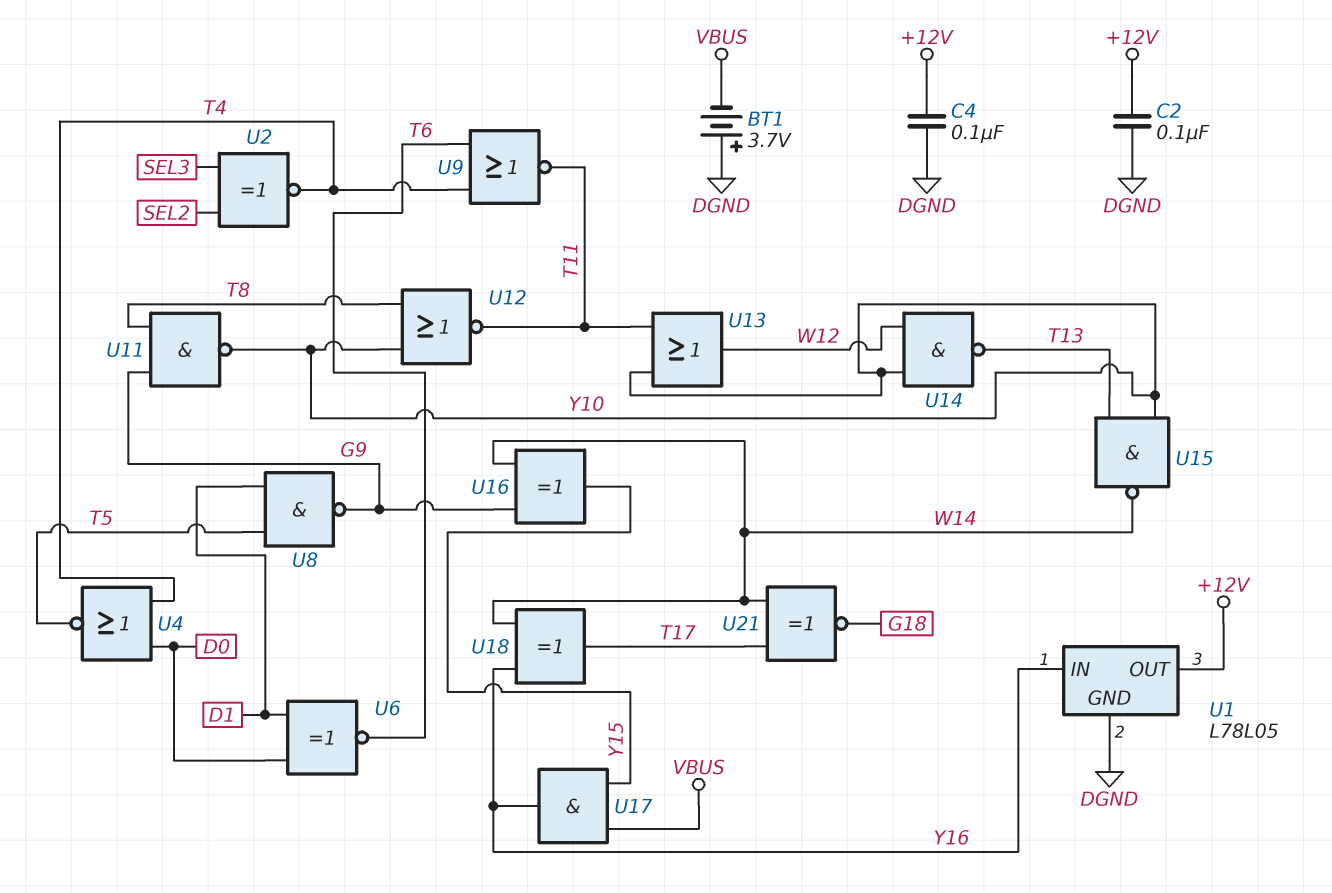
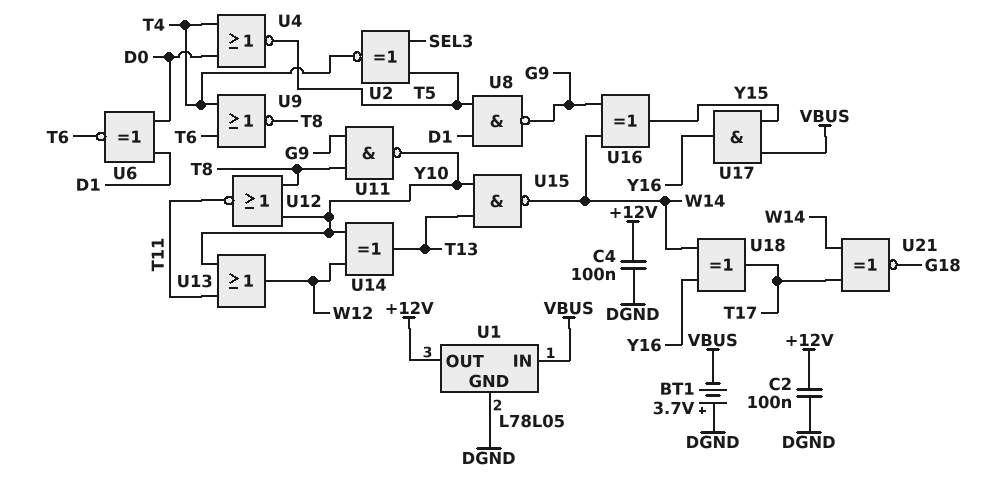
U1 pin IN: Y16 -> VBUS
U2: XNOR (in SEL2, in SEL3, out T4) -> XNOR (in SEL3, in T5, out T4)
U9: NOR (in T4, in T6, out T11) -> NOR (in T4, in T6, out T8)
U14: NAND (in W12, in Y10, out T13) -> XOR (in W12, in Y10, out T13)

